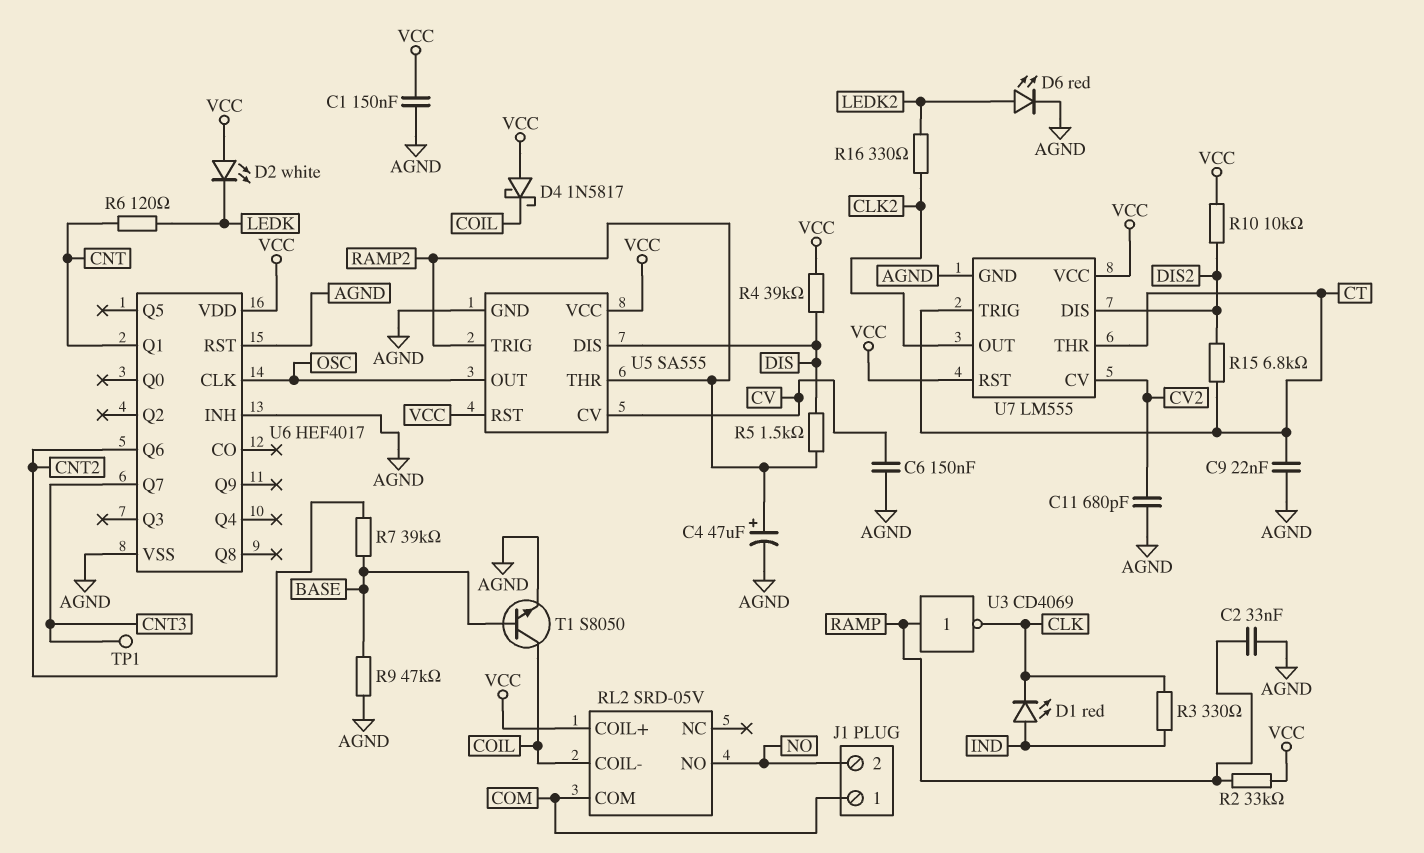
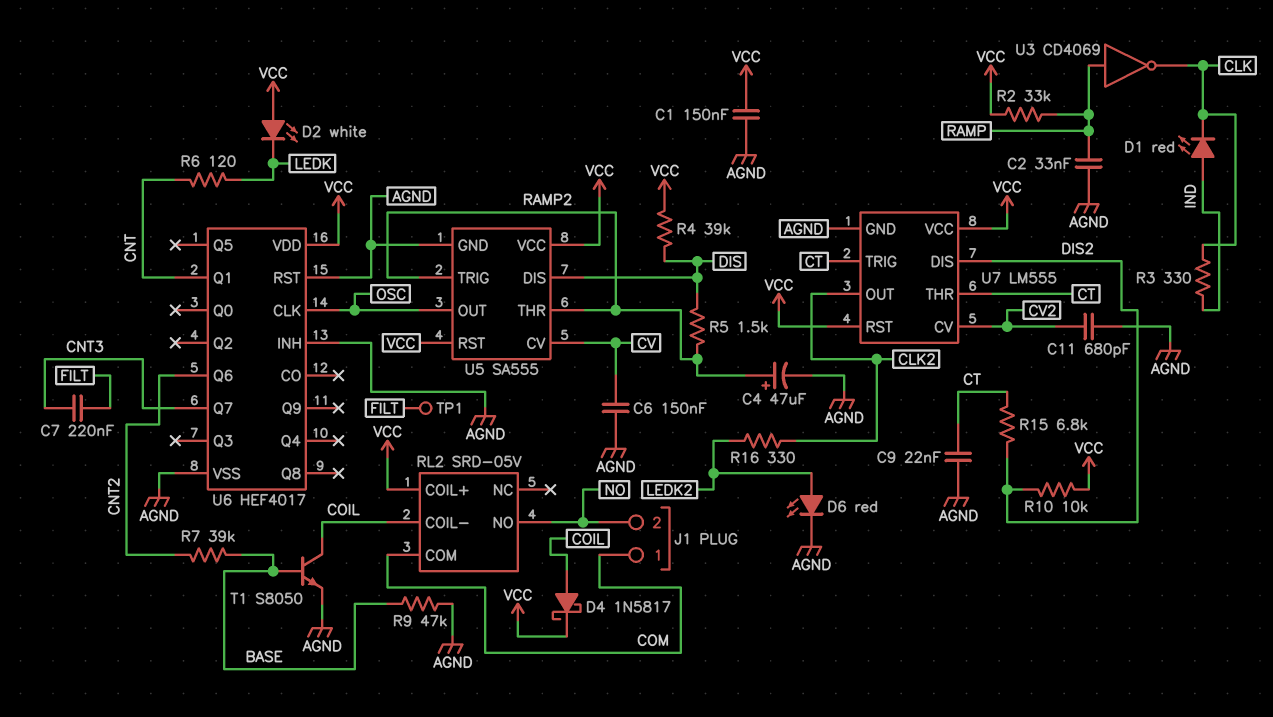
C7: none -> 220nF (CNT3, FILT)
D4: schottky 1N5817 (A VCC, K COIL) -> schottky 1N5817 (A COIL, K VCC)
TP1: test point (CNT3) -> test point (FILT)

